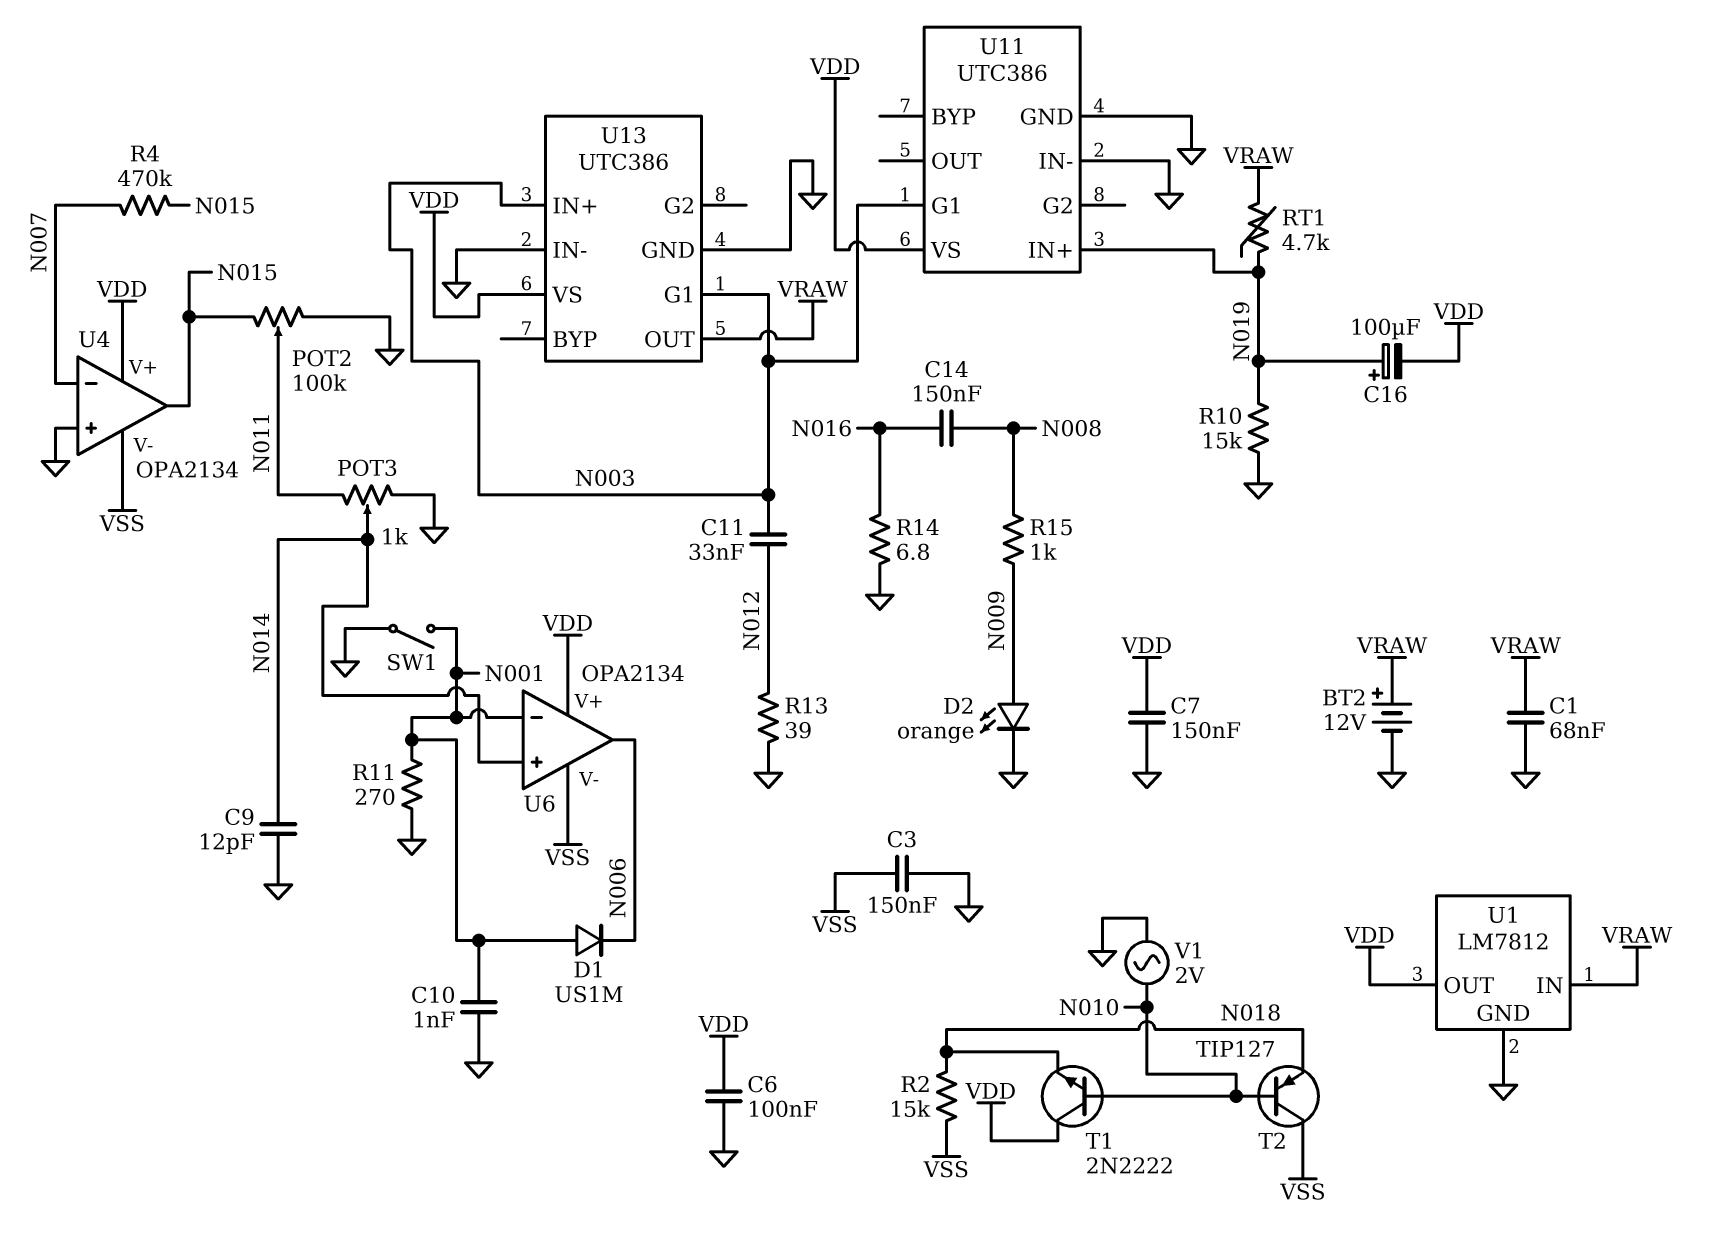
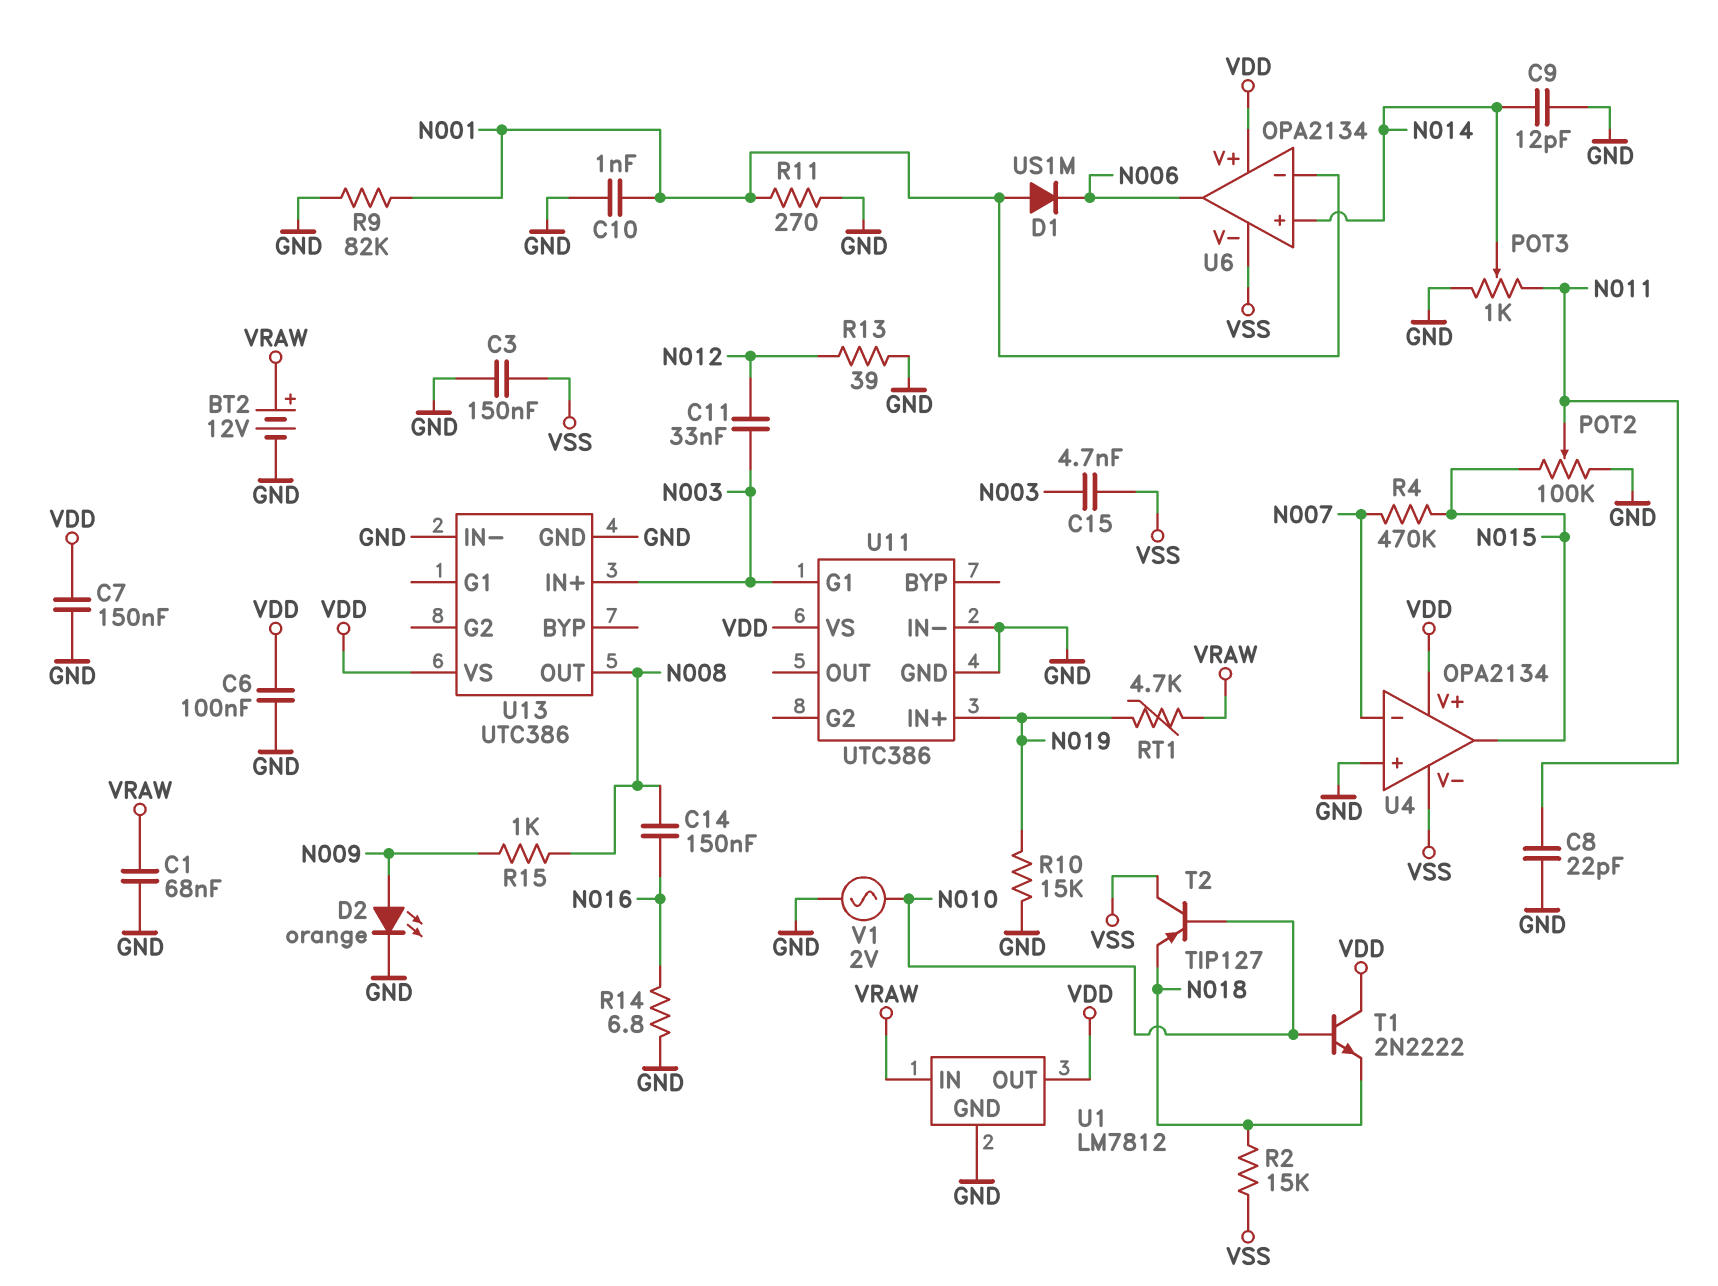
C8: none -> 22pF (GND, N011)
C15: none -> 4.7nF (N003, VSS)
C16: 100uF (plus N019, minus VDD) -> none
R9: none -> 82k (GND, N001)
SW1: switch (GND, N001) -> none
U13 pin G1: N003 -> none
U13 pin OUT: VRAW -> N008

